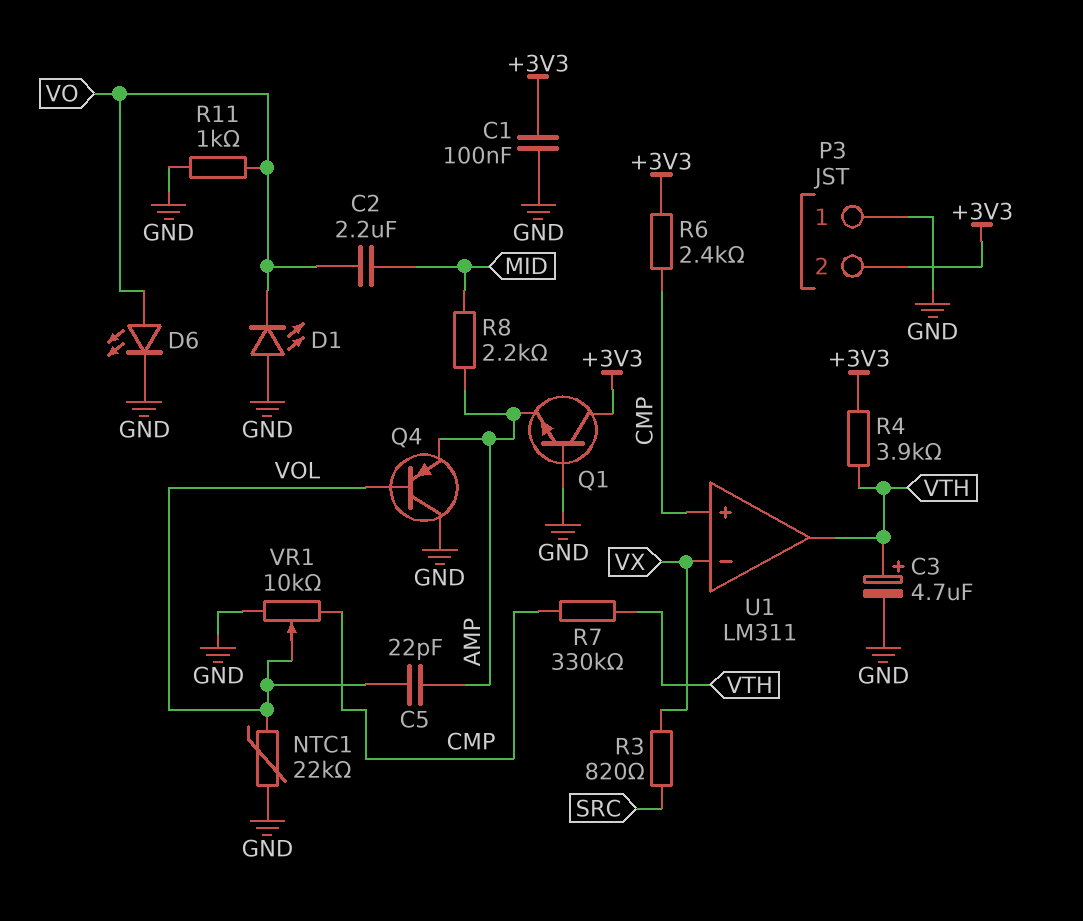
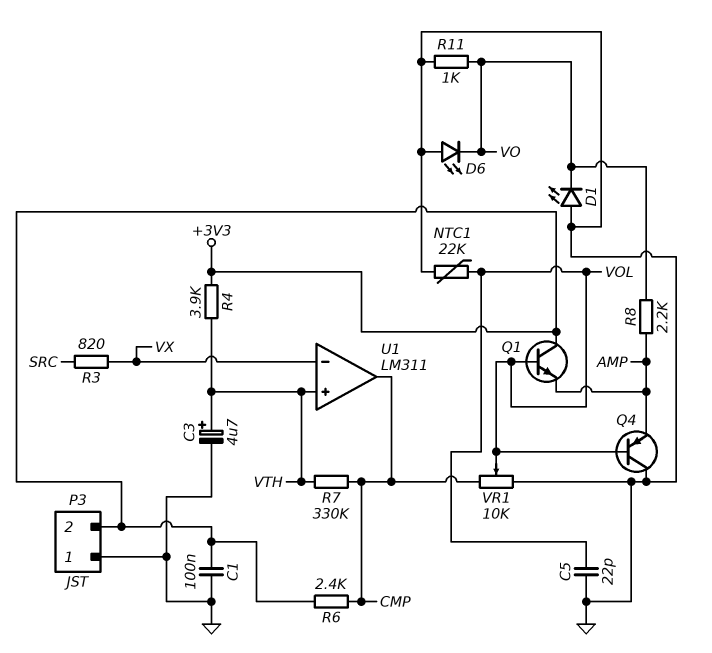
C2: 2.2uF (MID, VO) -> none
C5: 22pF (AMP, VOL) -> 22pF (GND, VOL)
D6: LED (A VO, K GND) -> LED (A GND, K VO)
Q1: NPN (B GND, C +3V3, E AMP) -> NPN (B VOL, C +3V3, E AMP)
R8: 2.2k (AMP, MID) -> 2.2k (AMP, VO)
U1 pin in+: CMP -> VTH
U1 pin out: VTH -> CMP

